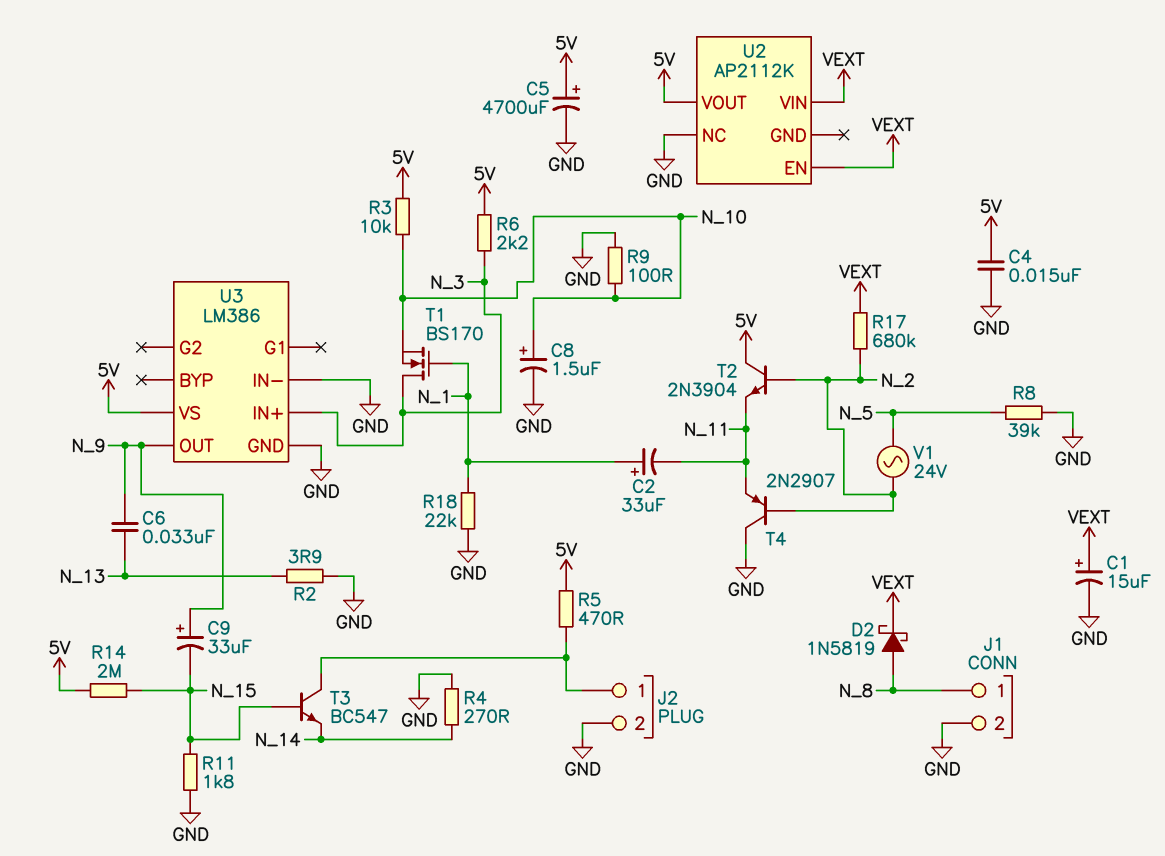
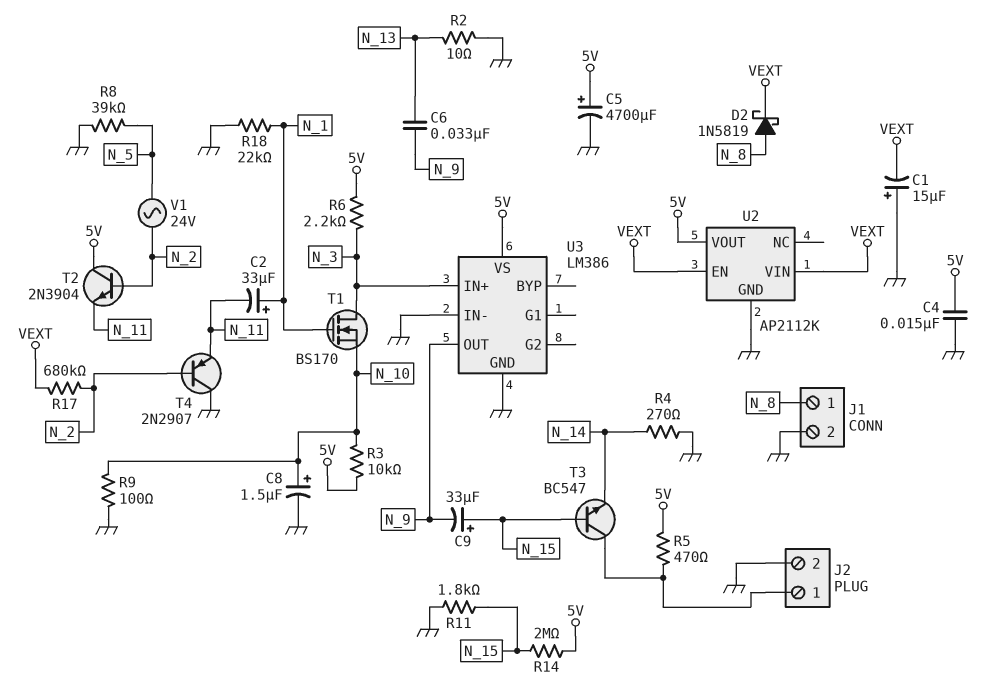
C1: 15uF (plus VEXT, minus GND) -> 15uF (plus GND, minus VEXT)
C9: 33uF (plus N_9, minus N_15) -> 33uF (plus N_15, minus N_9)
R2: 3.9 (GND, N_13) -> 10 (GND, N_13)
U2 pin GND: none -> GND
U2 pin NC: GND -> none

